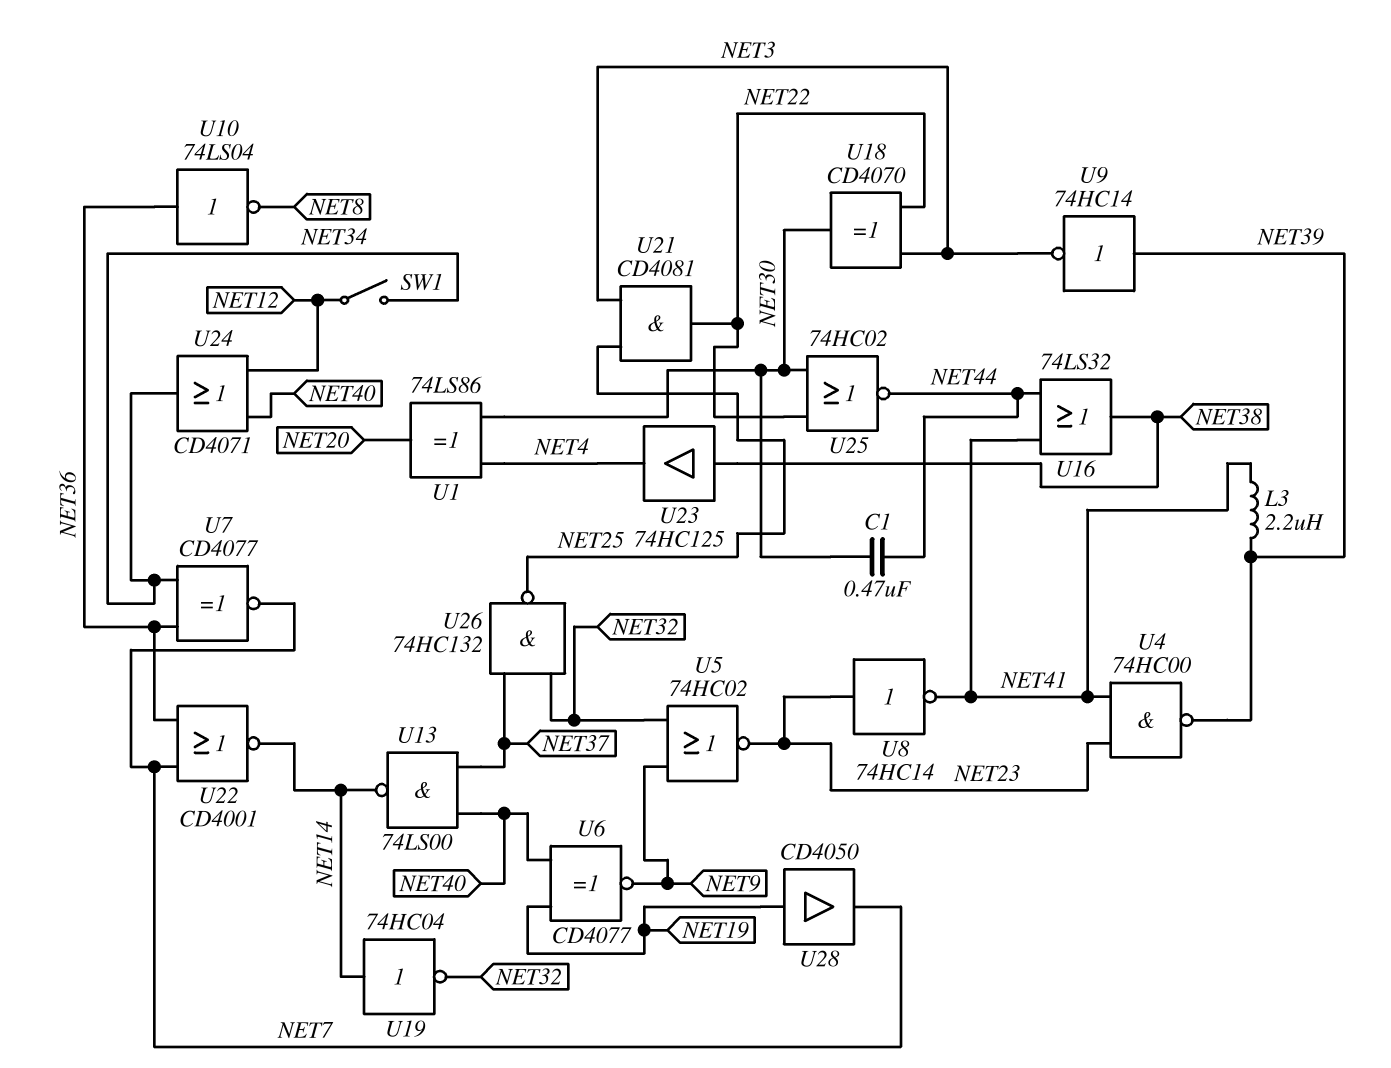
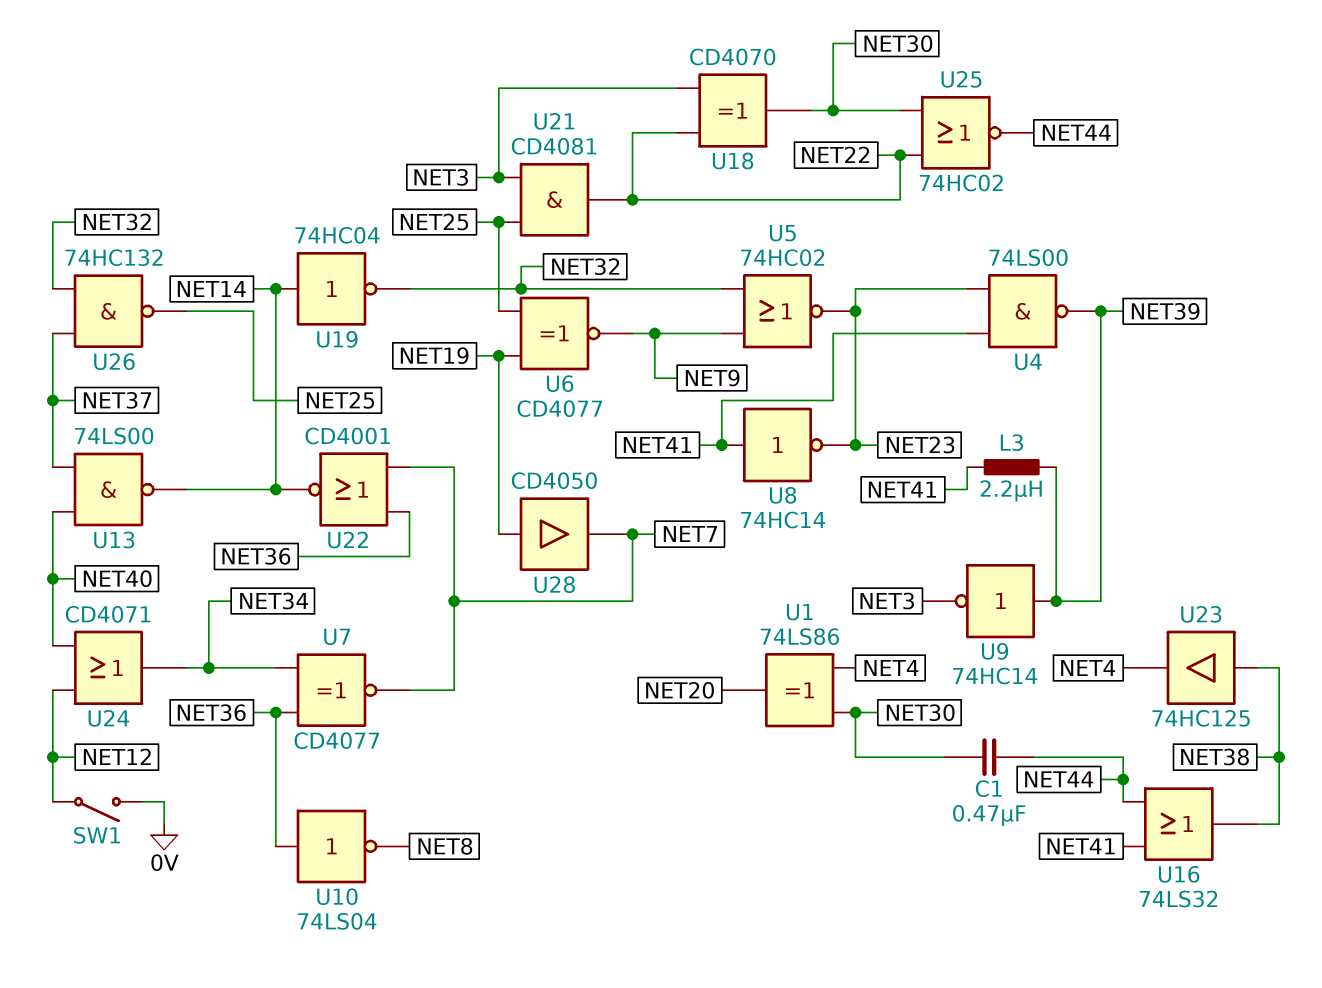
SW1: switch (NET12, NET34) -> switch (0V, NET12)
U4: NAND 74HC00 (in NET23, in NET41, out NET39) -> NAND 74LS00 (in NET23, in NET41, out NET39)
U6: XNOR CD4077 (in NET19, in NET40, out NET9) -> XNOR CD4077 (in NET19, in NET25, out NET9)
U8: NOT 74HC14 (in NET23, out NET41) -> NOT 74HC14 (in NET41, out NET23)

